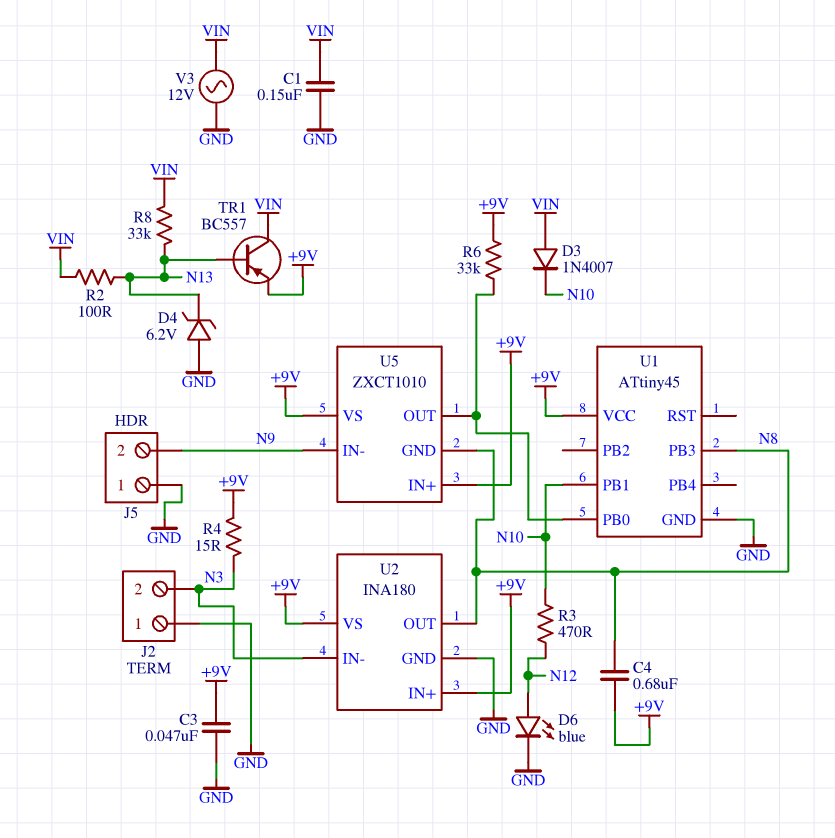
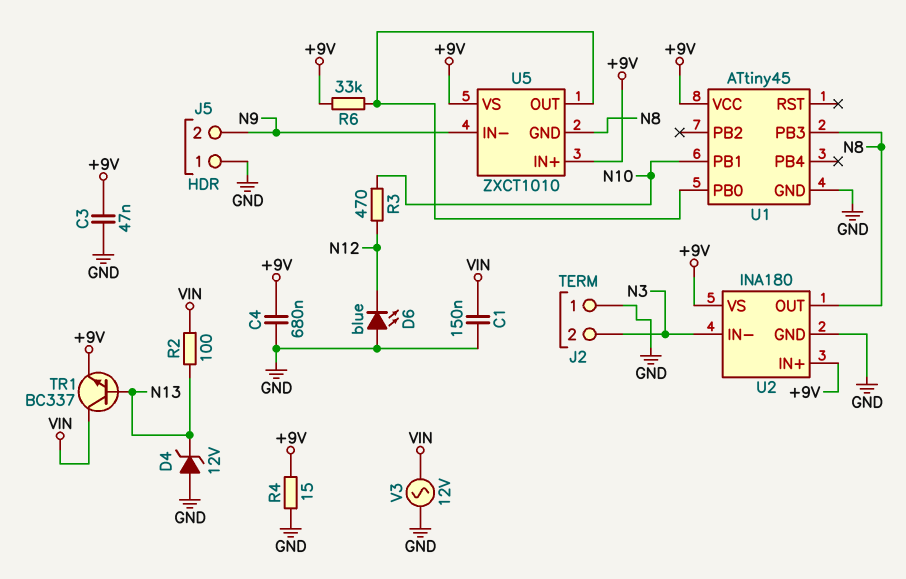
C4: 680nF (+9V, N8) -> 680nF (+9V, GND)
D3: diode 1N4007 (A VIN, K N10) -> none
D4: zener 6.2V (A GND, K N13) -> zener 12V (A GND, K N13)
D6: LED blue (A N12, K GND) -> LED blue (A GND, K N12)
R4: 15 (+9V, N3) -> 15 (+9V, GND)
R8: 33k (N13, VIN) -> none
TR1: PNP BC557 (B N13, C VIN, E +9V) -> NPN BC337 (B N13, C VIN, E +9V)

